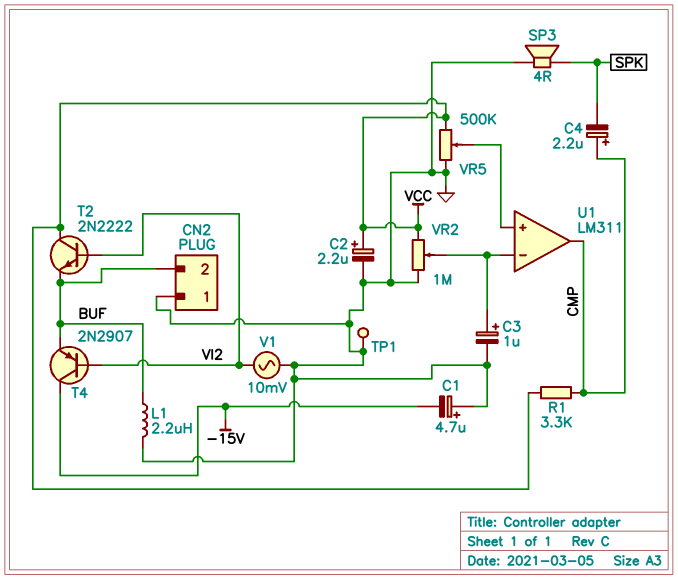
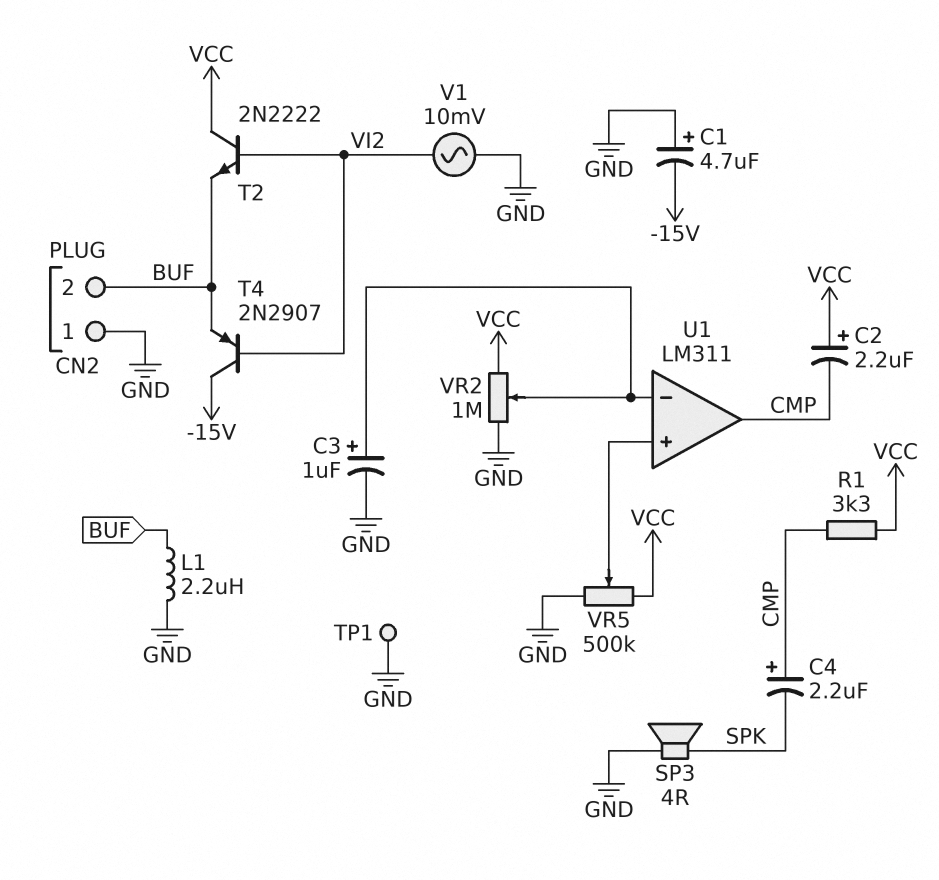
C2: 2.2uF (plus VCC, minus GND) -> 2.2uF (plus VCC, minus CMP)

